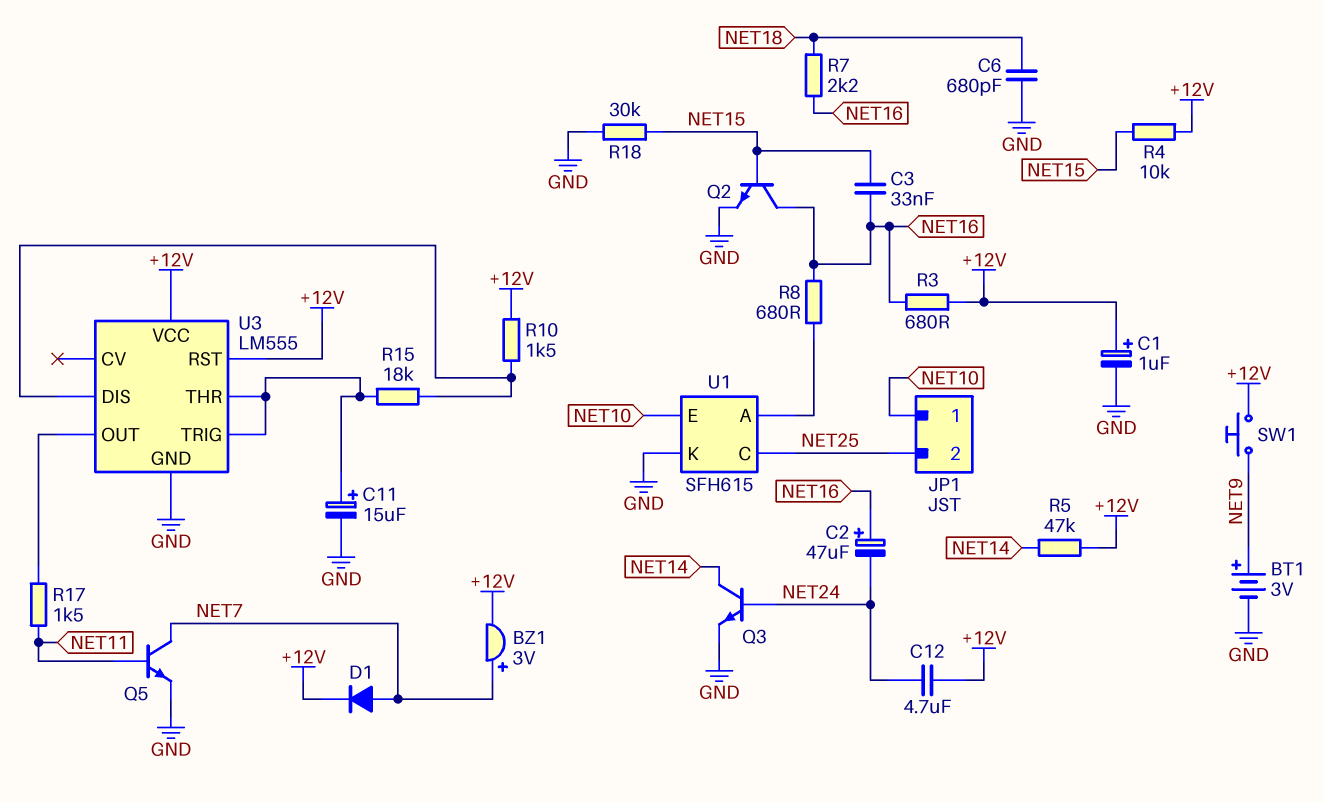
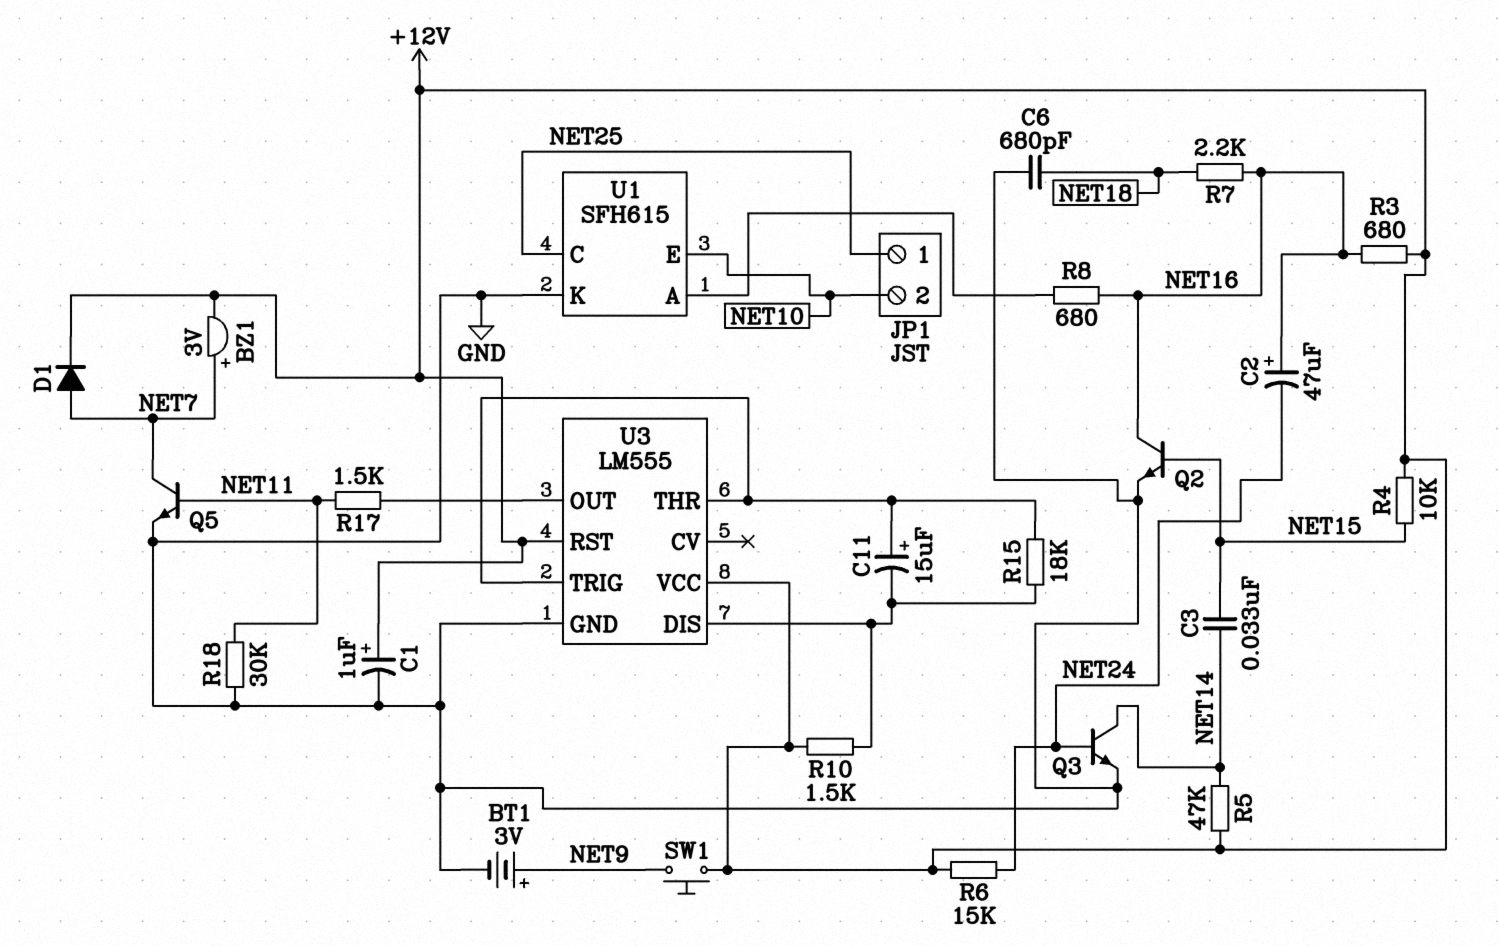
C3: 33nF (NET15, NET16) -> 33nF (NET14, NET15)
C11: 15uF (plus U3/THR, minus GND) -> 15uF (plus U3/THR, minus U3/DIS)
C12: 4.7uF (+12V, NET24) -> none
JP1 pin 1: NET10 -> NET25
JP1 pin 2: NET25 -> NET10
R6: none -> 15k (+12V, NET24)
R18: 30k (GND, NET15) -> 30k (GND, NET11)

